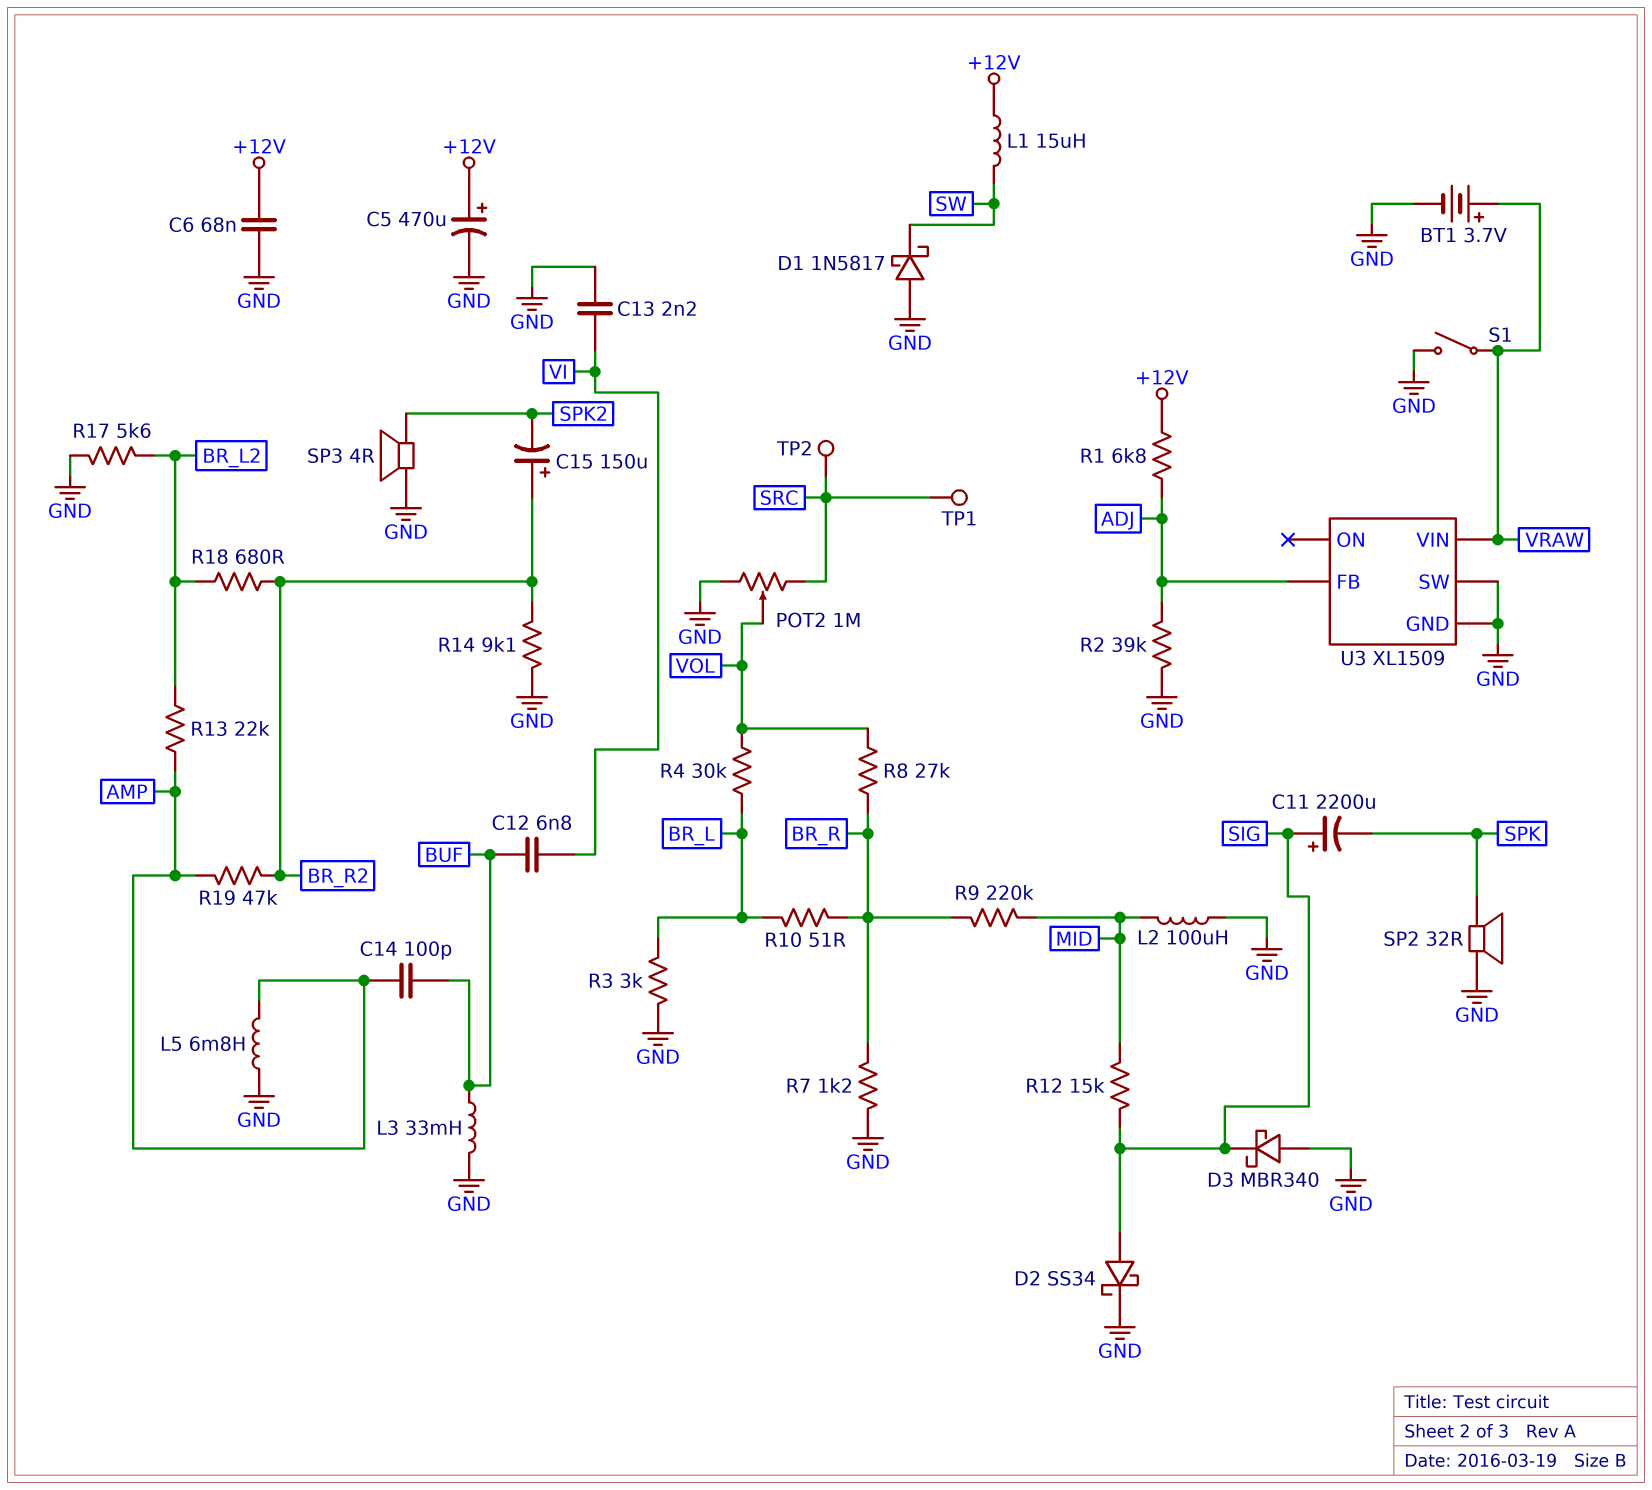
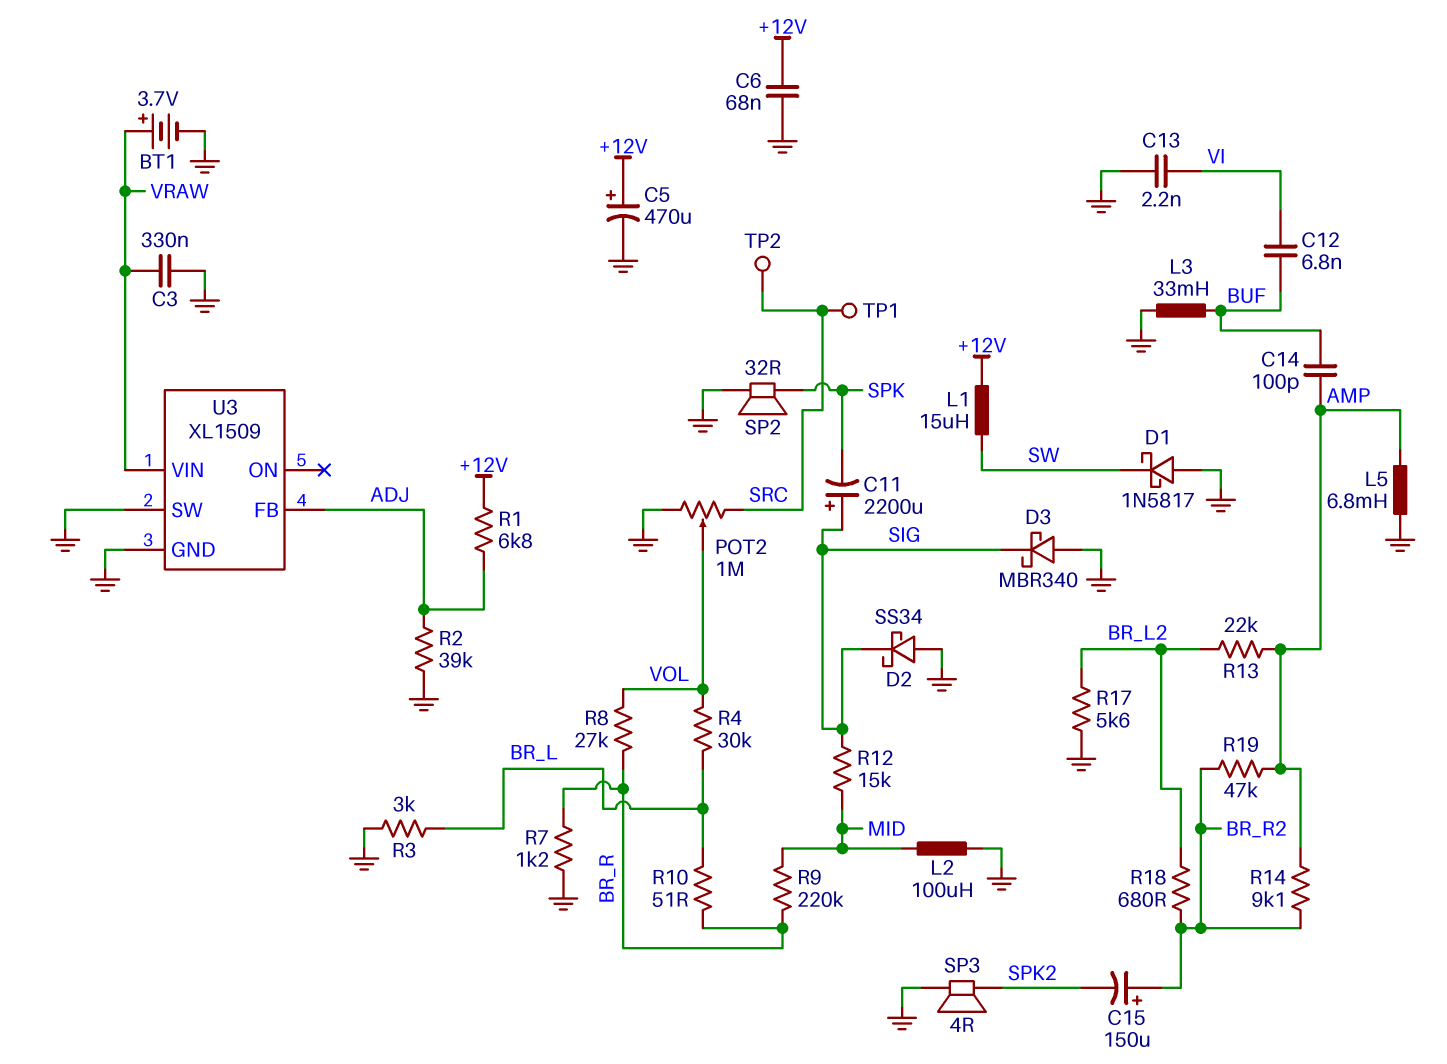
C3: none -> 330nF (GND, VRAW)
D2: schottky SS34 (A SIG, K GND) -> schottky SS34 (A GND, K SIG)
R14: 9.1k (BR_R2, GND) -> 9.1k (AMP, BR_R2)
S1: switch (GND, VRAW) -> none

